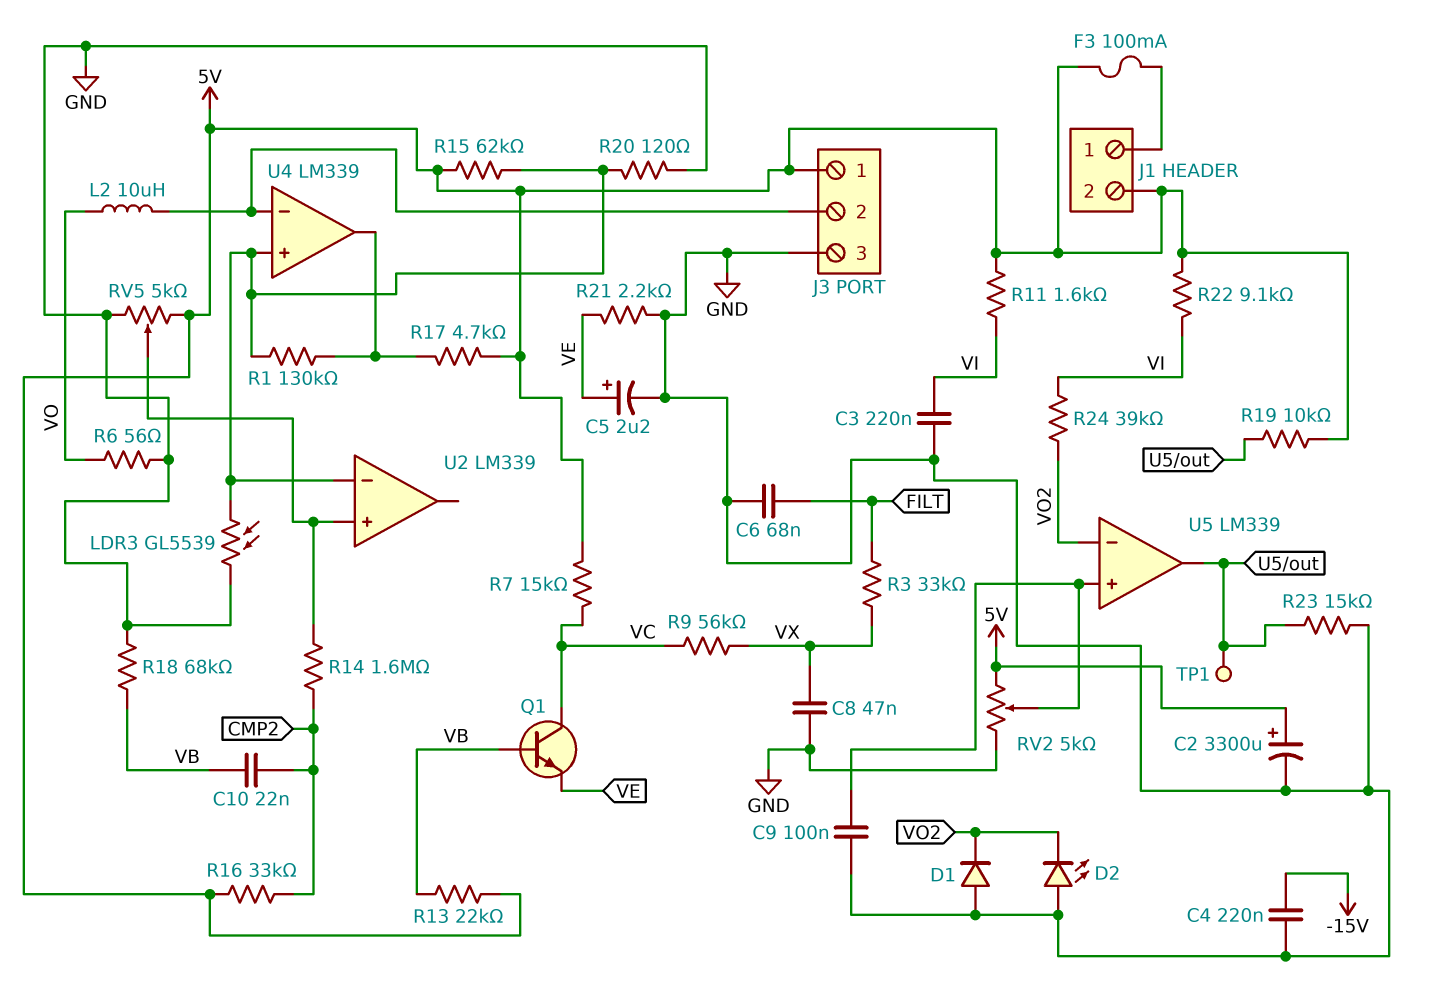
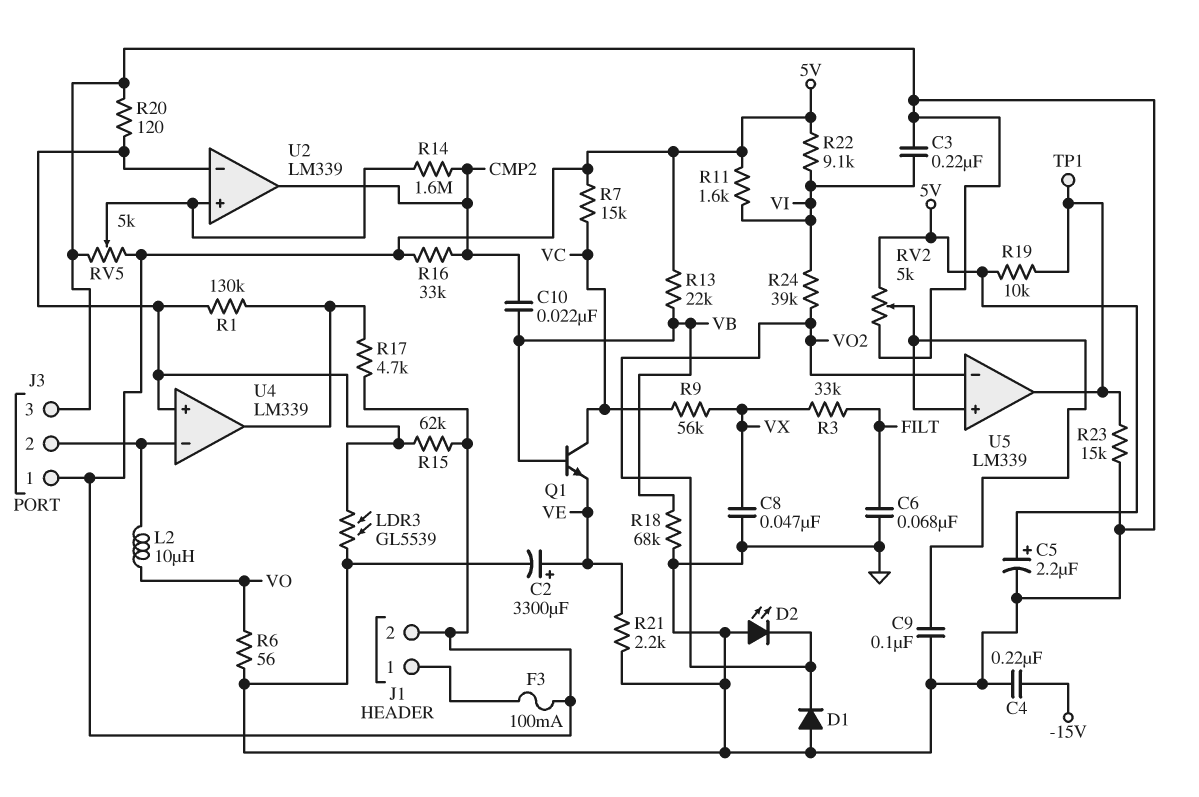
C2: 3300uF (plus 5V, minus GND) -> 3300uF (plus VE, minus GND)
C5: 2.2uF (plus VE, minus GND) -> 2.2uF (plus 5V, minus GND)
U2 pin out: none -> CMP2

